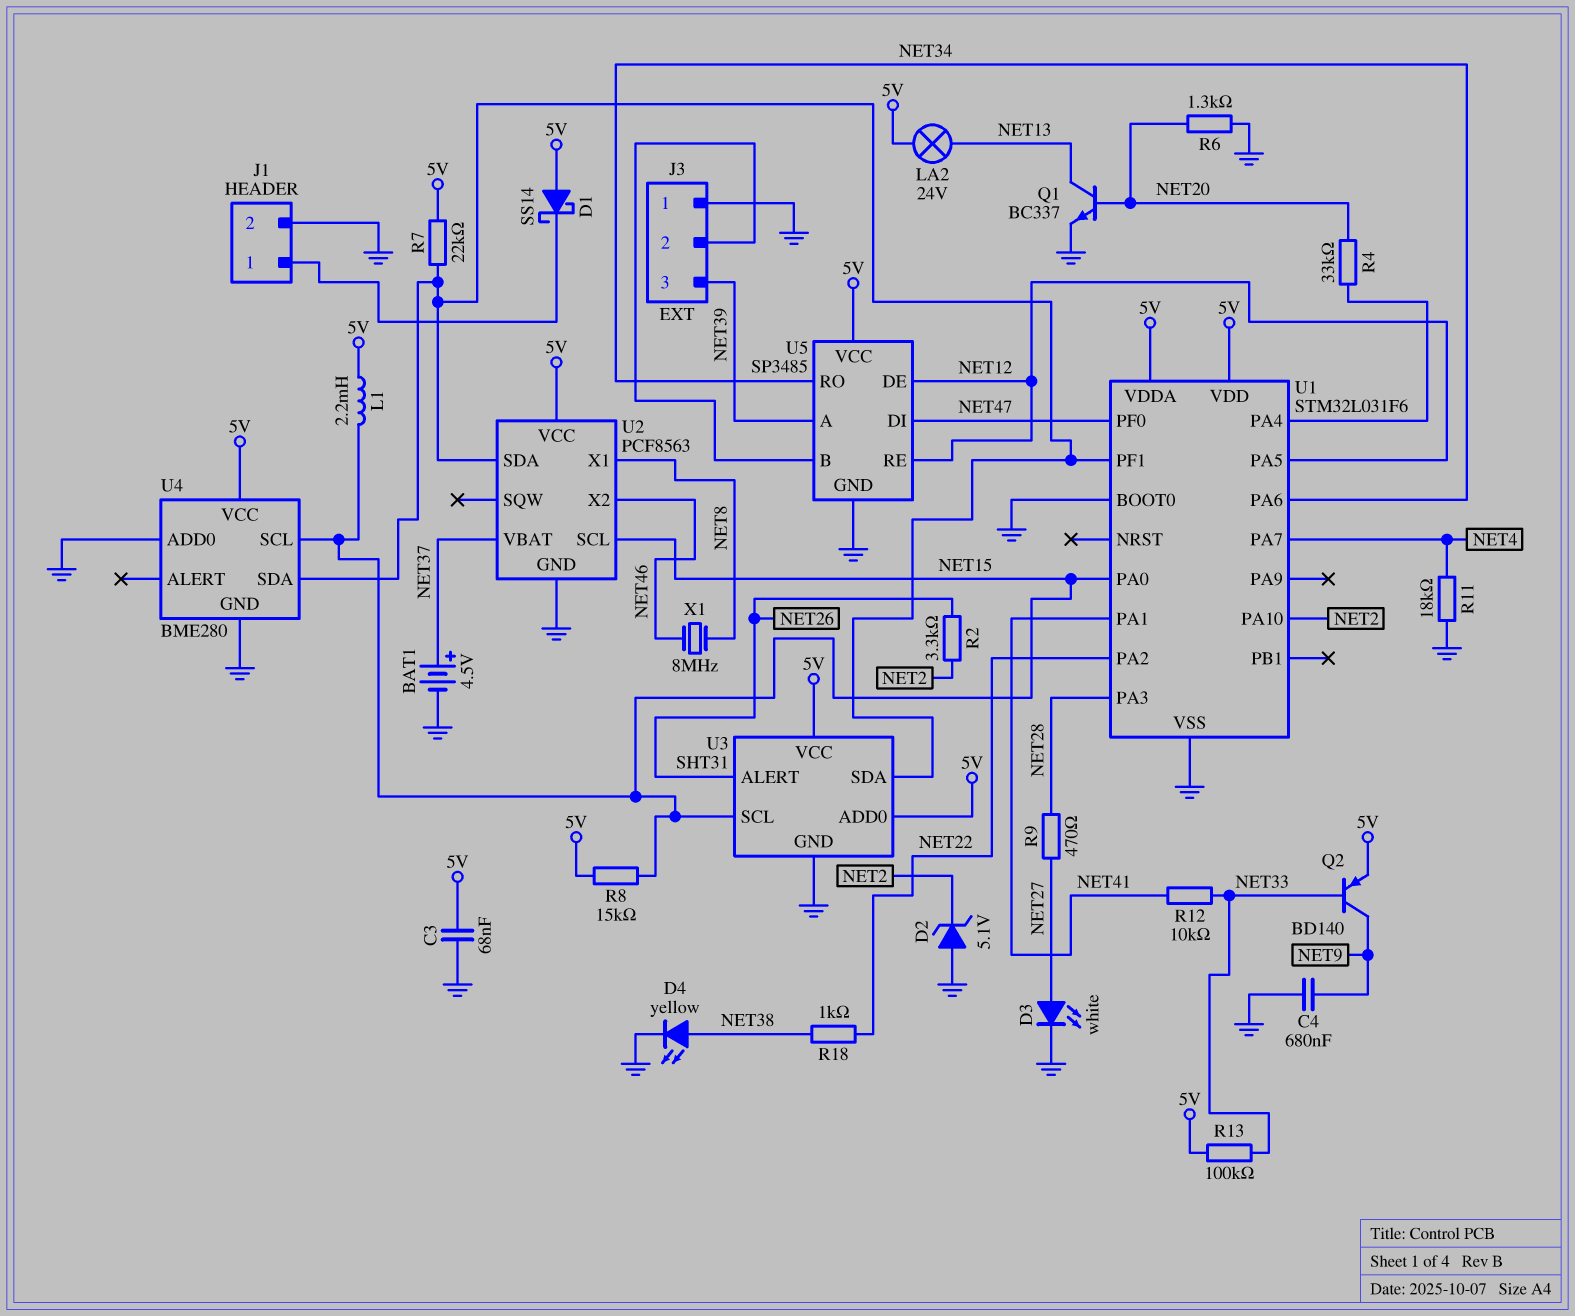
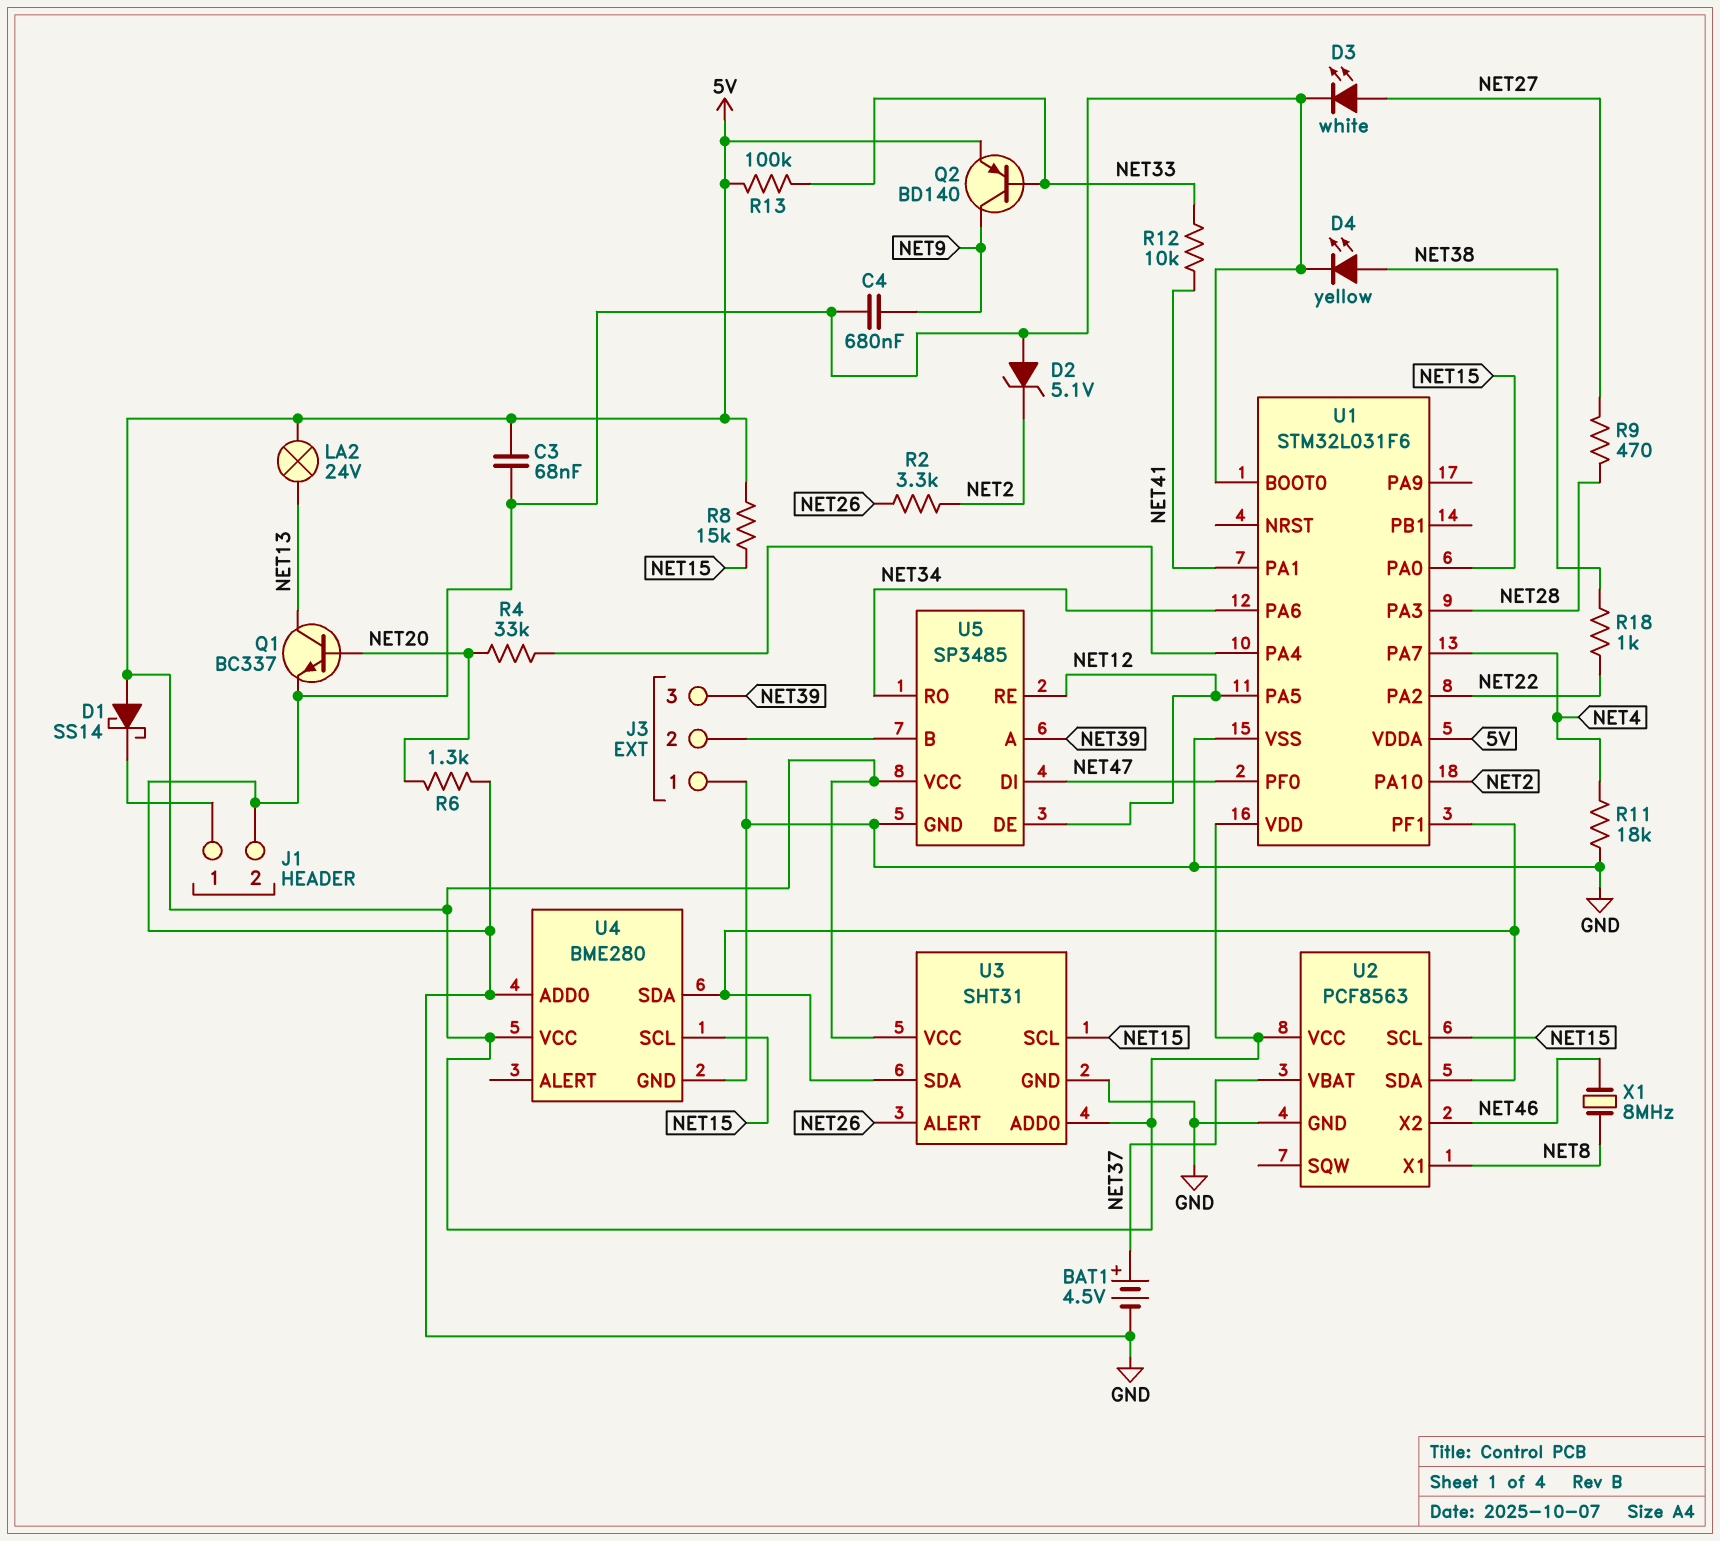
L1: 2.2mH (5V, NET15) -> none
R7: 22k (5V, U1/PF1) -> none

